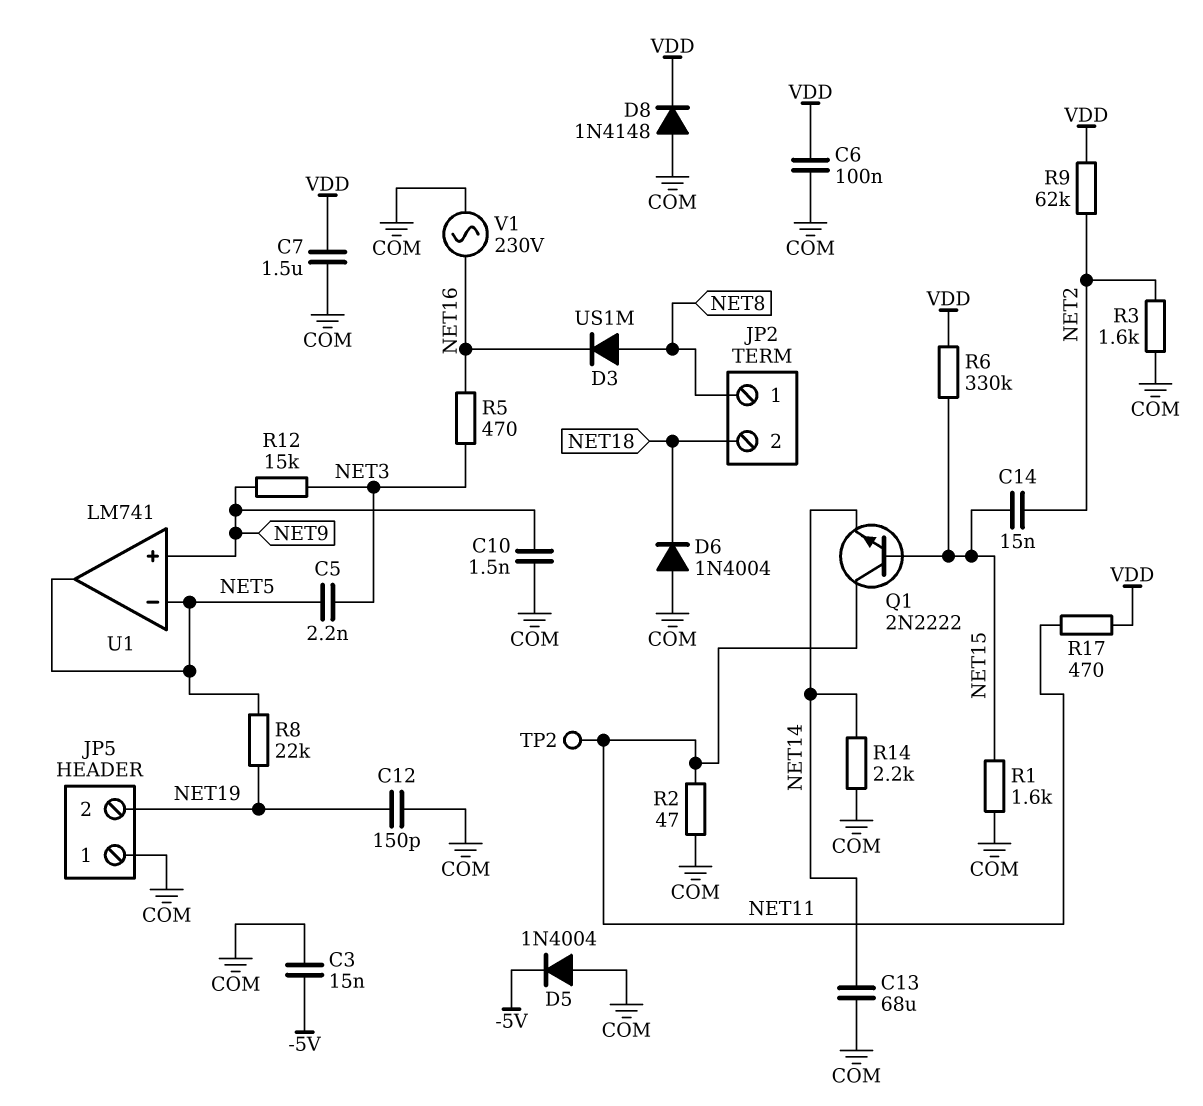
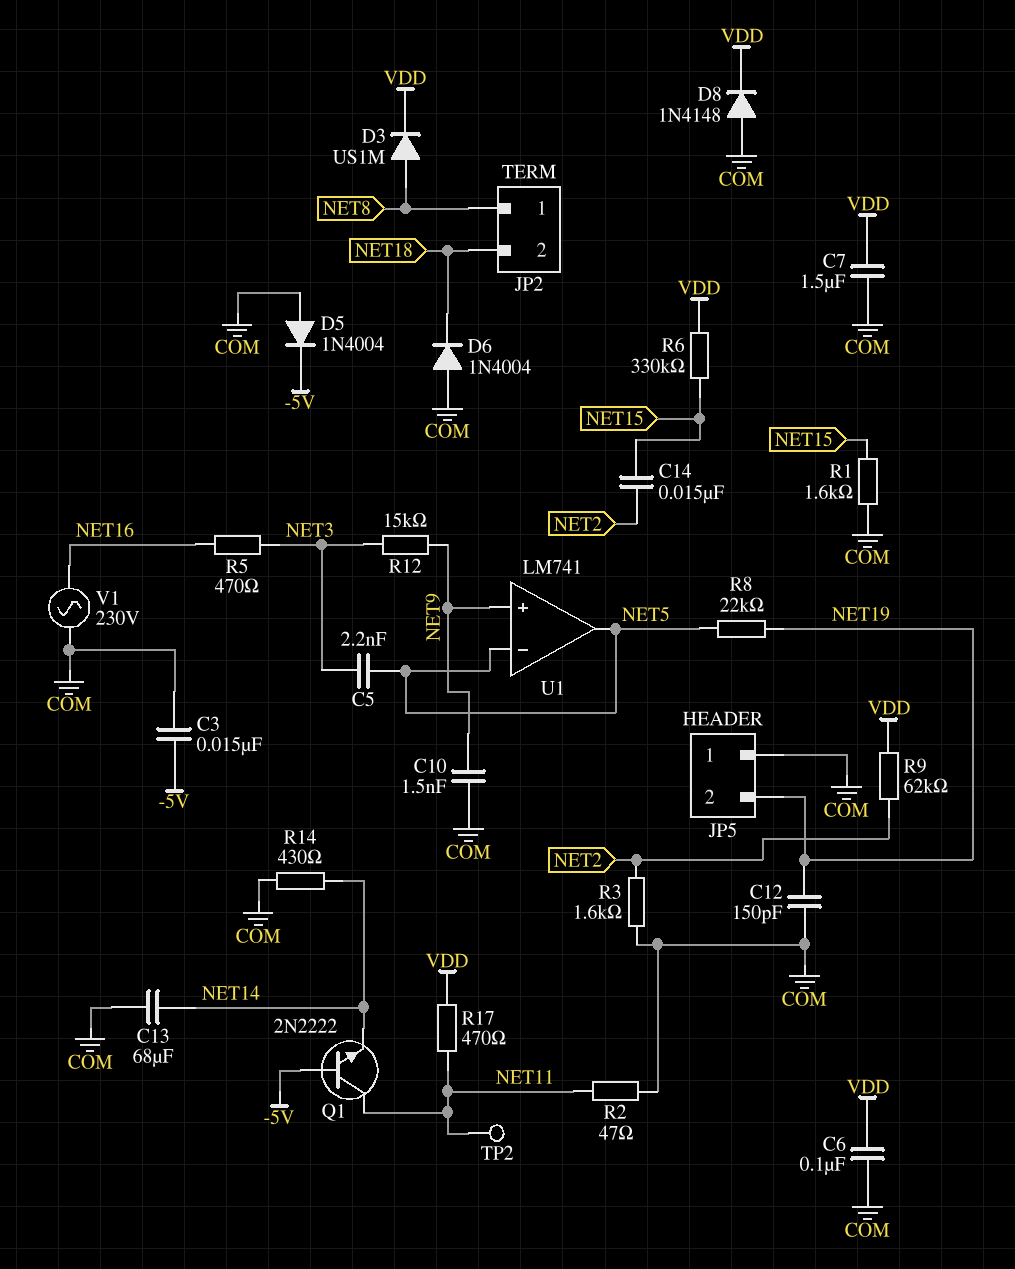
D3: diode US1M (A NET8, K NET16) -> diode US1M (A NET8, K VDD)
Q1: NPN 2N2222 (B NET15, C NET11, E NET14) -> NPN 2N2222 (B -5V, C NET11, E NET14)
R14: 2.2k (COM, NET14) -> 430 (COM, NET14)

